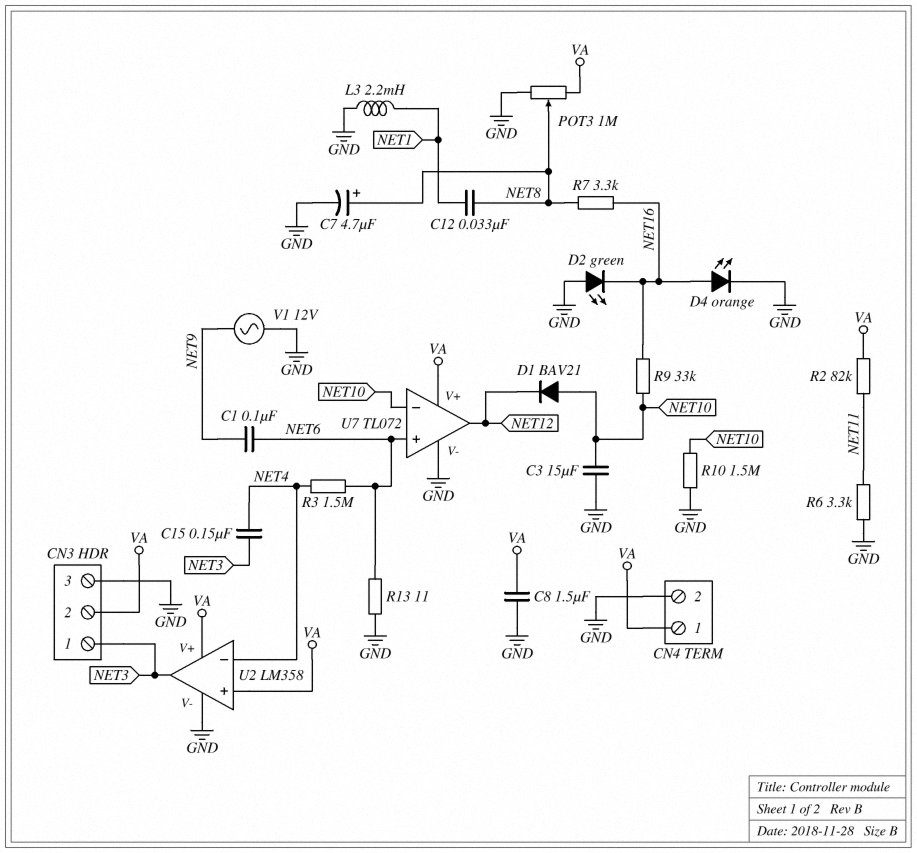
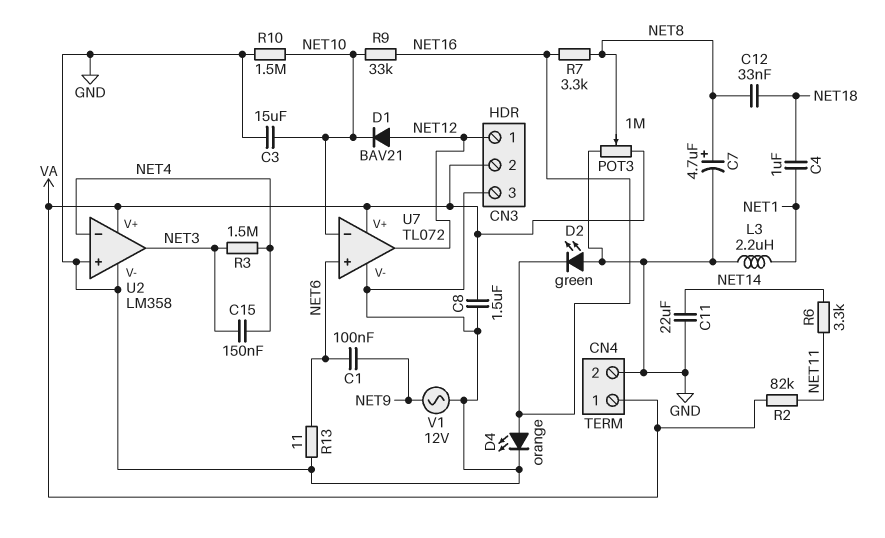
C4: none -> 1uF (NET1, NET18)
C11: none -> 22uF (GND, NET14)
C12: 33nF (NET1, NET8) -> 33nF (NET8, NET18)
CN3 pin 1: NET3 -> NET12
D1: diode BAV21 (A NET10, K NET12) -> diode BAV21 (A NET12, K NET10)
L3: 2.2mH (GND, NET1) -> 2.2uH (GND, NET1)
R3: 1.5M (NET4, NET6) -> 1.5M (NET3, NET4)
R6: 3.3k (GND, NET11) -> 3.3k (NET11, NET14)
U2 pin in+: VA -> GND

